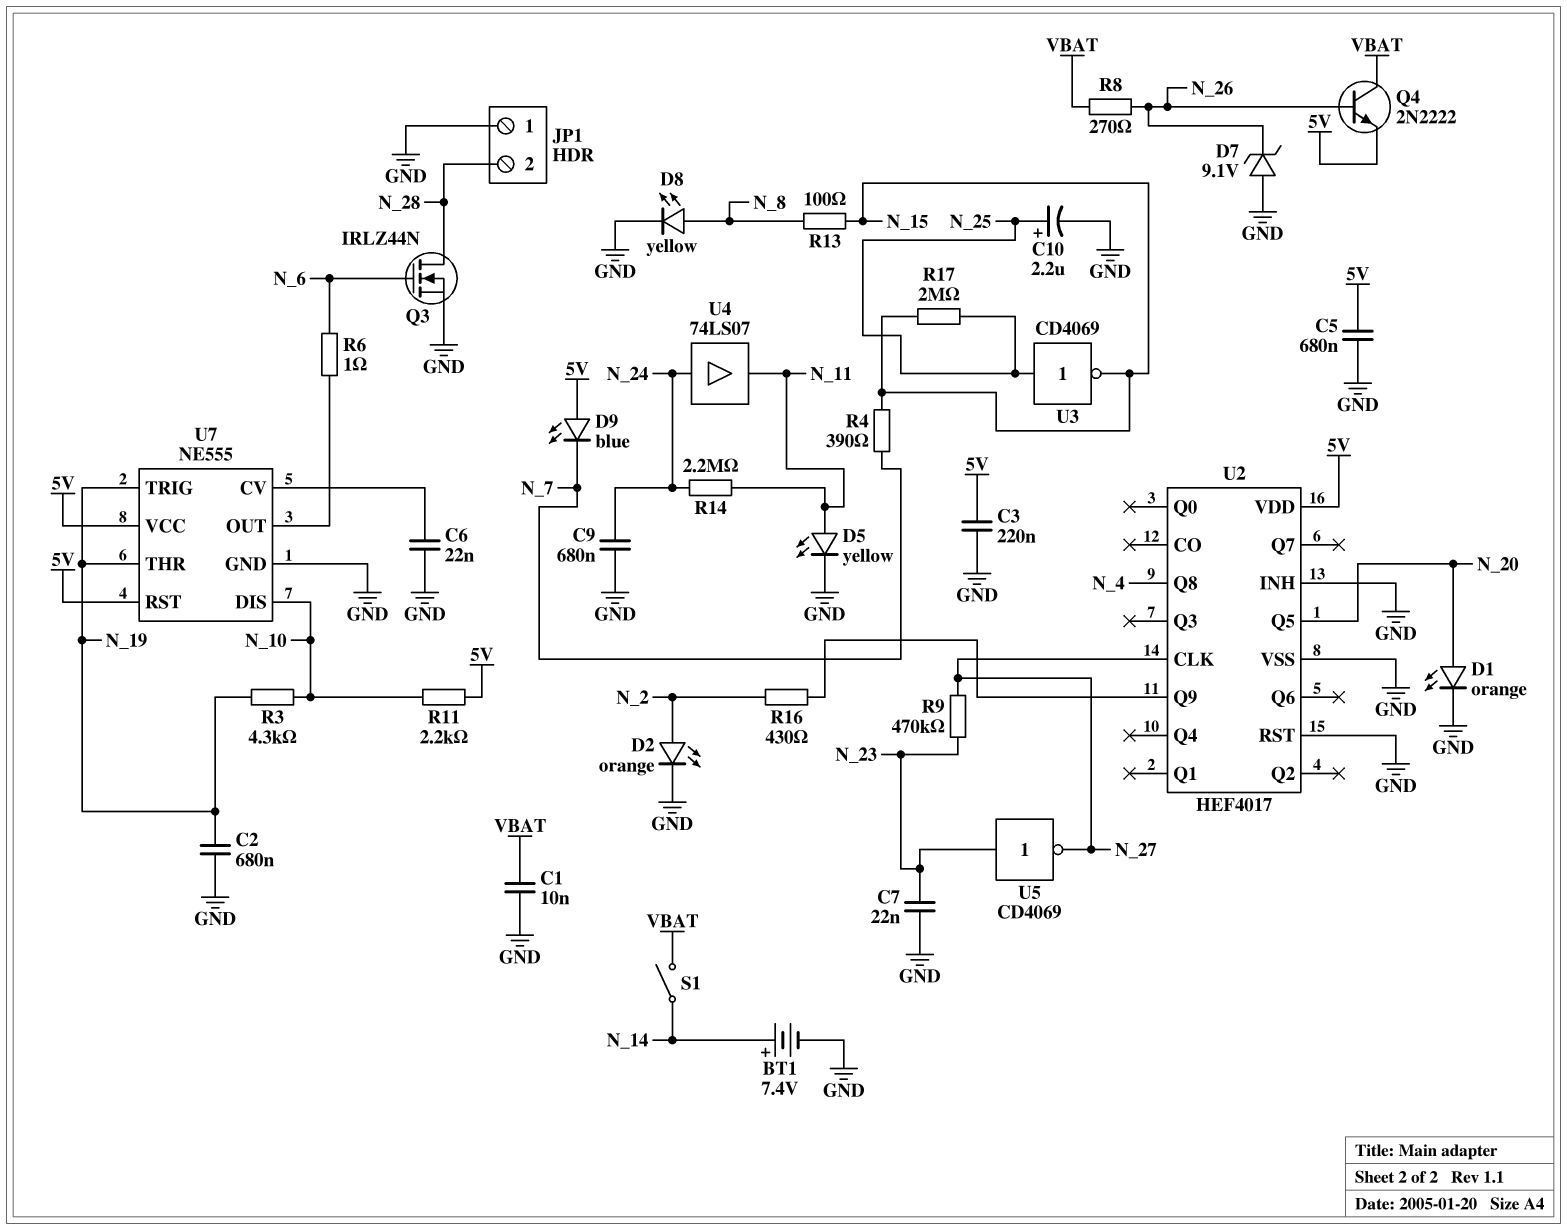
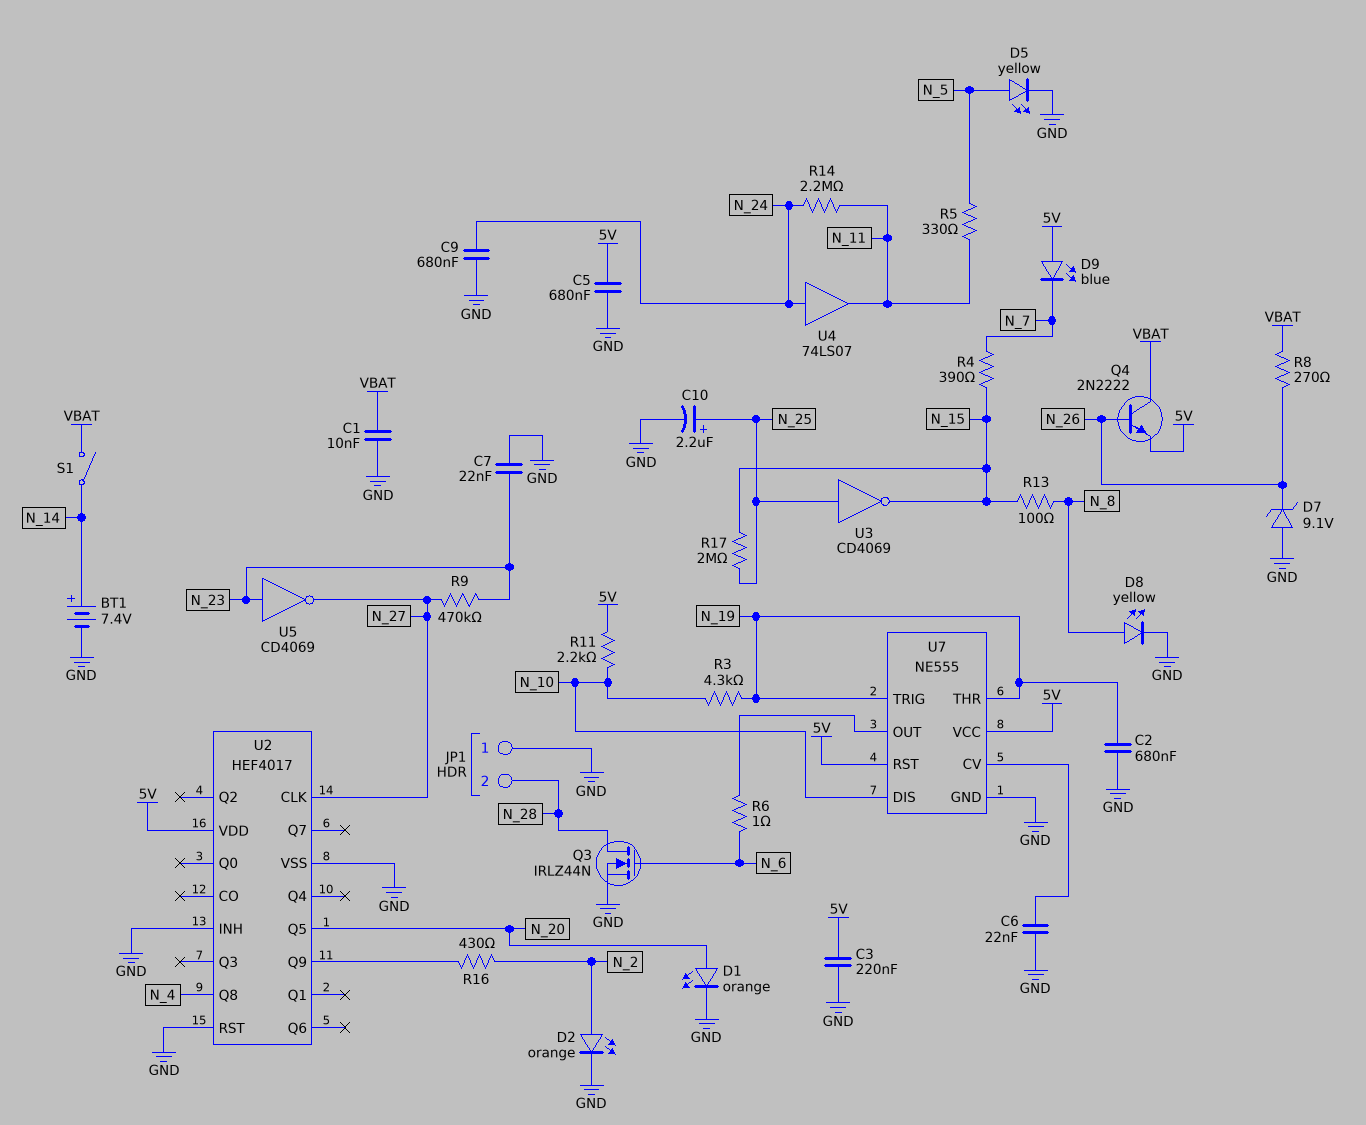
D5: LED yellow (A N_11, K GND) -> LED yellow (A N_5, K GND)
R5: none -> 330 (N_5, N_11)

